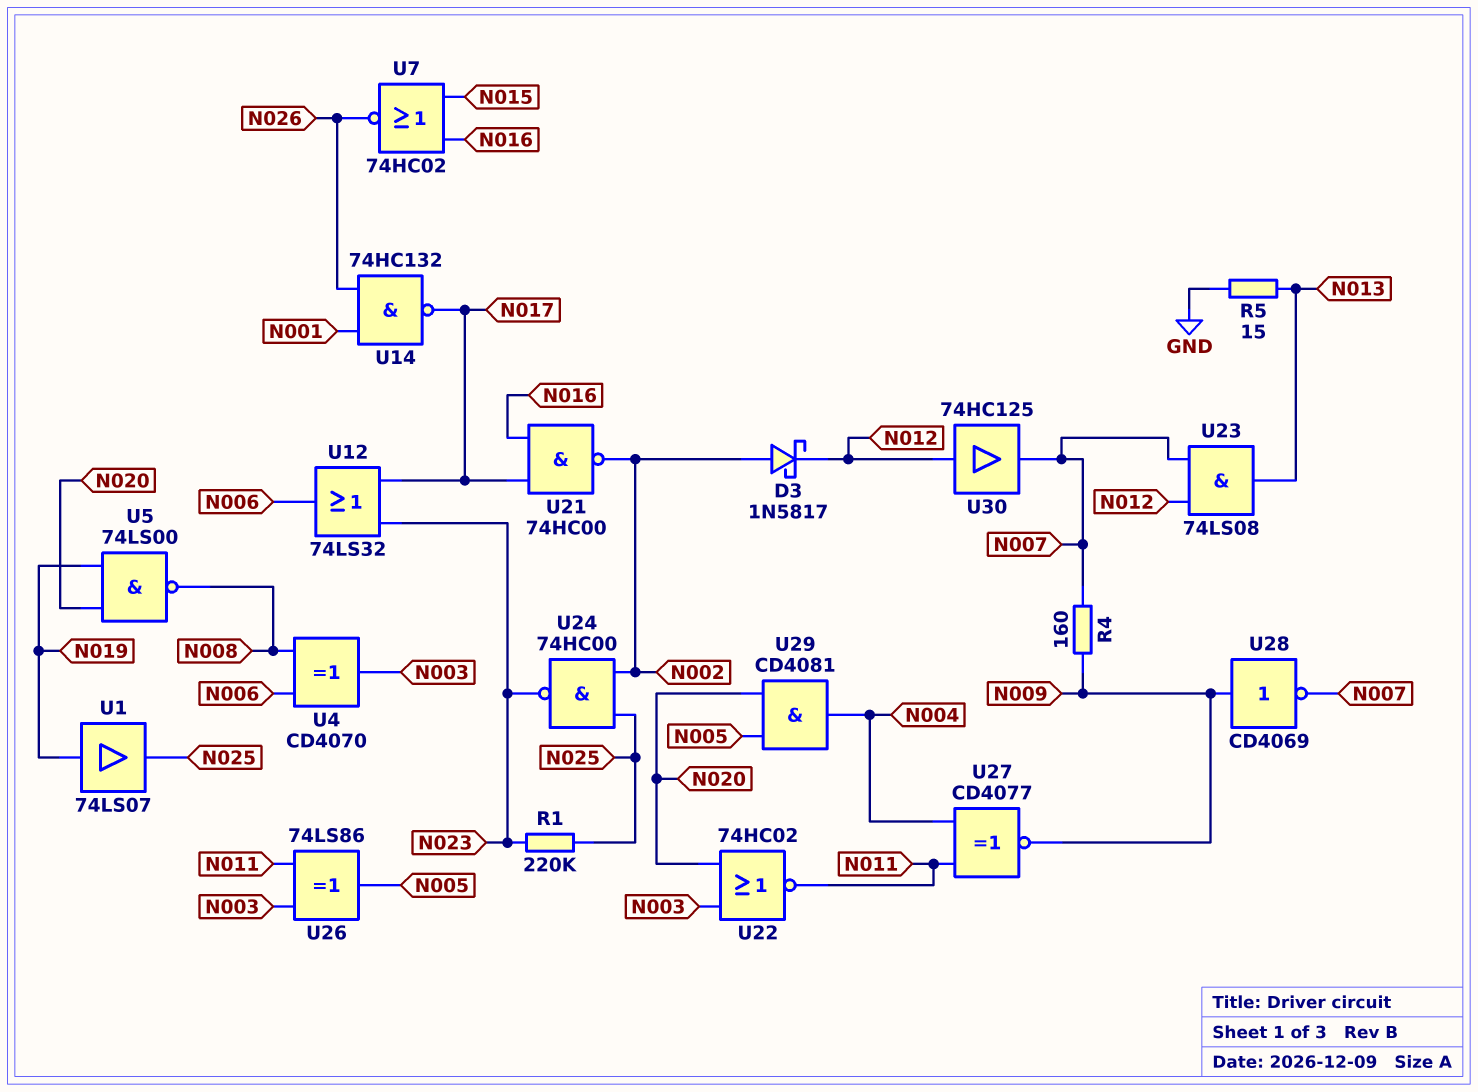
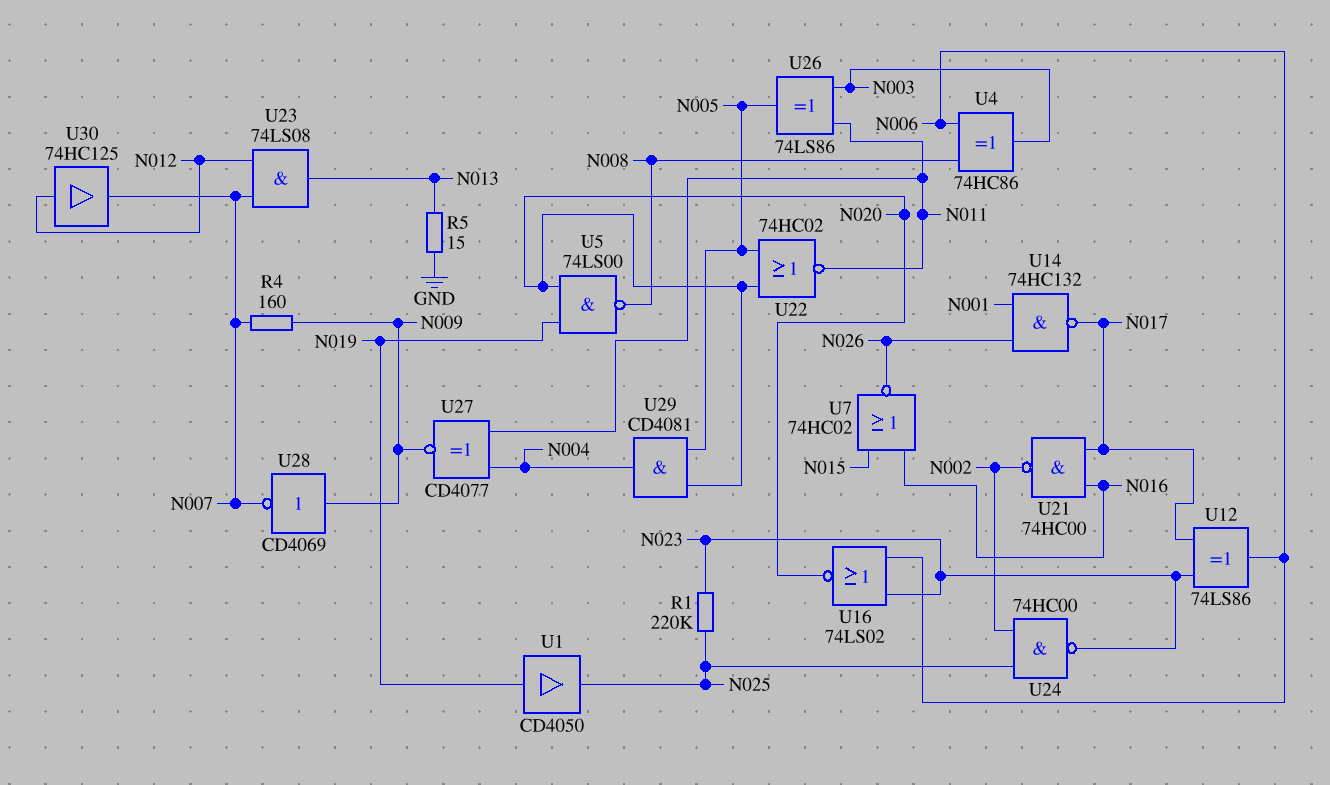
D3: schottky 1N5817 (A N002, K N012) -> none
U1: buffer 74LS07 (in N019, out N025) -> buffer CD4050 (in N019, out N025)
U4: XOR CD4070 (in N006, in N008, out N003) -> XOR 74HC86 (in N006, in N008, out N003)
U12: OR 74LS32 (in N017, in N023, out N006) -> XOR 74LS86 (in N017, in N023, out N006)
U16: none -> NOR 74LS02 (in N006, in N023, out N020)
U22: NOR 74HC02 (in N003, in N020, out N011) -> NOR 74HC02 (in N005, in N020, out N011)

